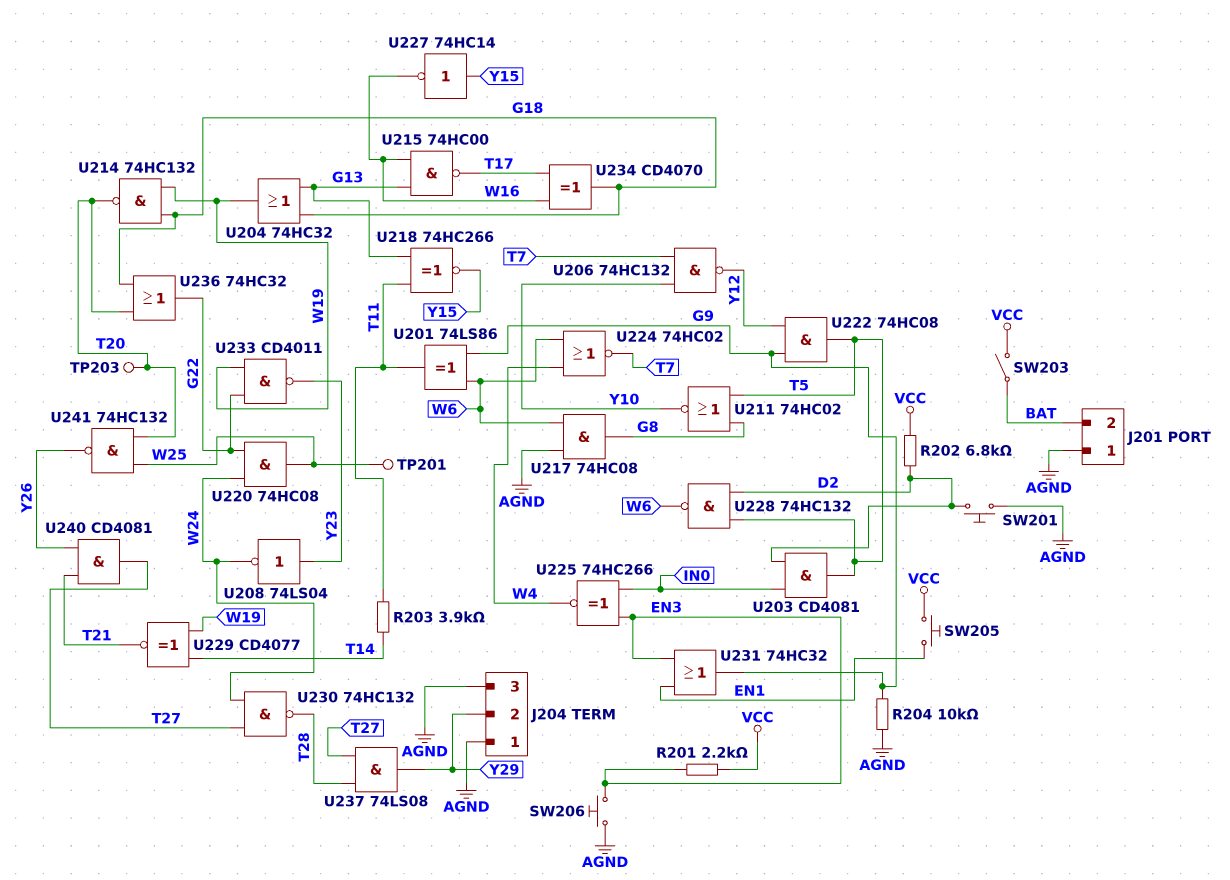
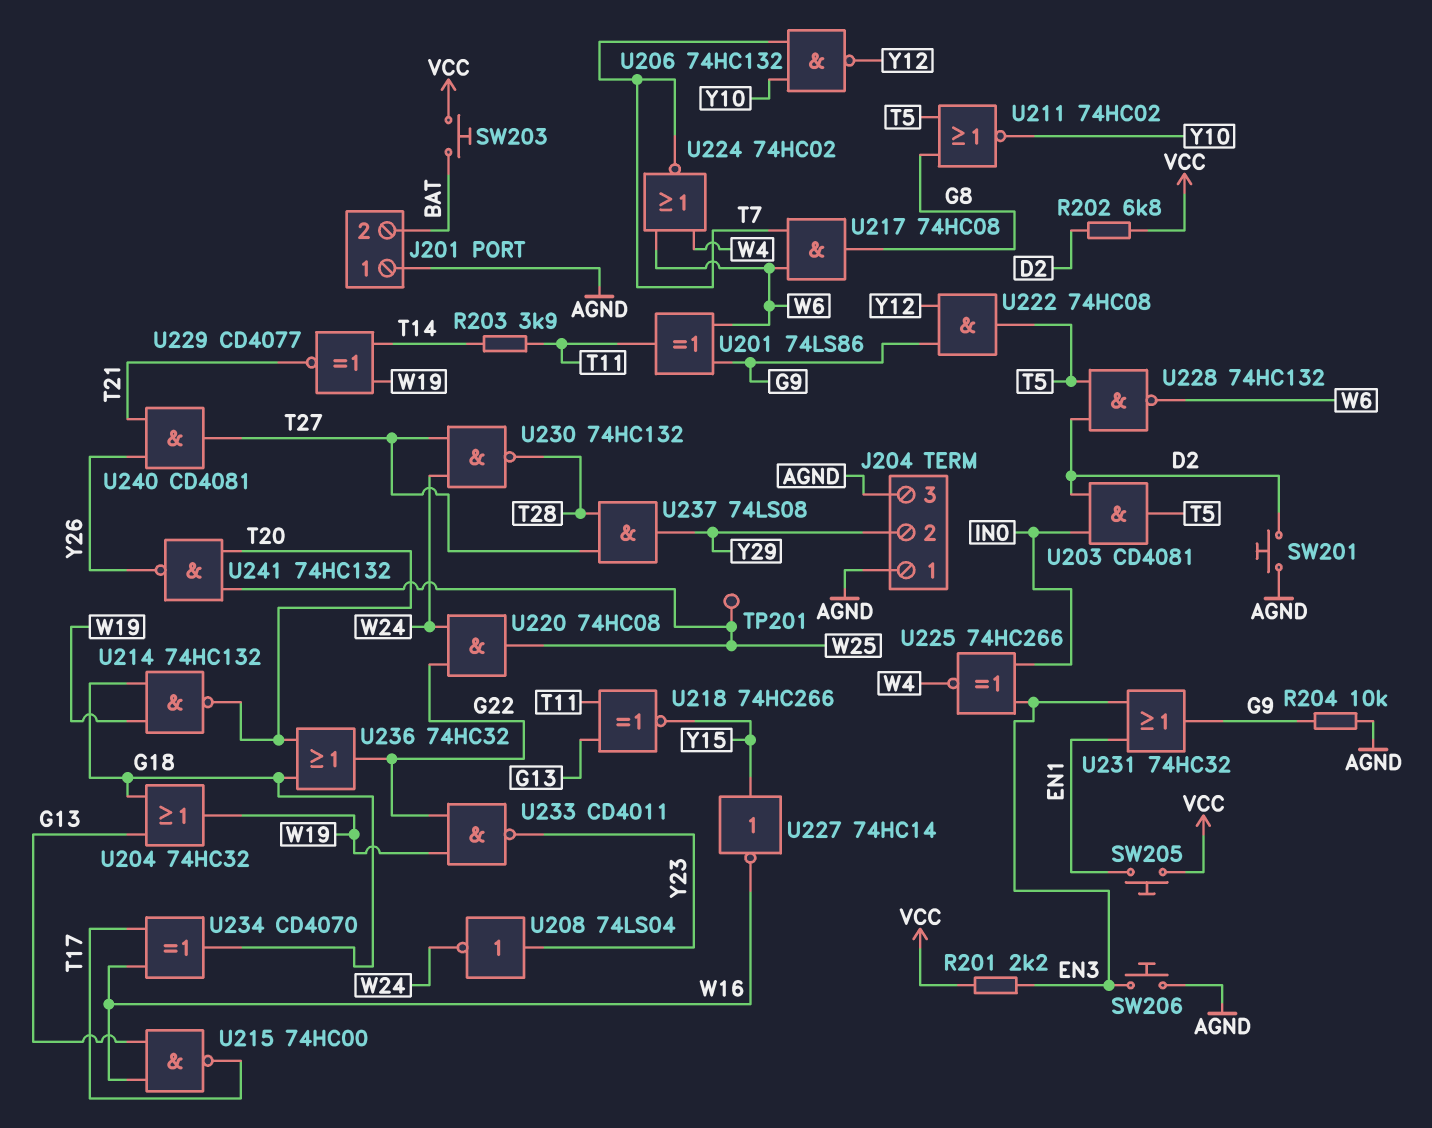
SW203: switch (BAT, VCC) -> button (BAT, VCC)
TP203: test point (T20) -> none
U217: AND 74HC08 (in AGND, in W6, out G8) -> AND 74HC08 (in T7, in W6, out G8)

